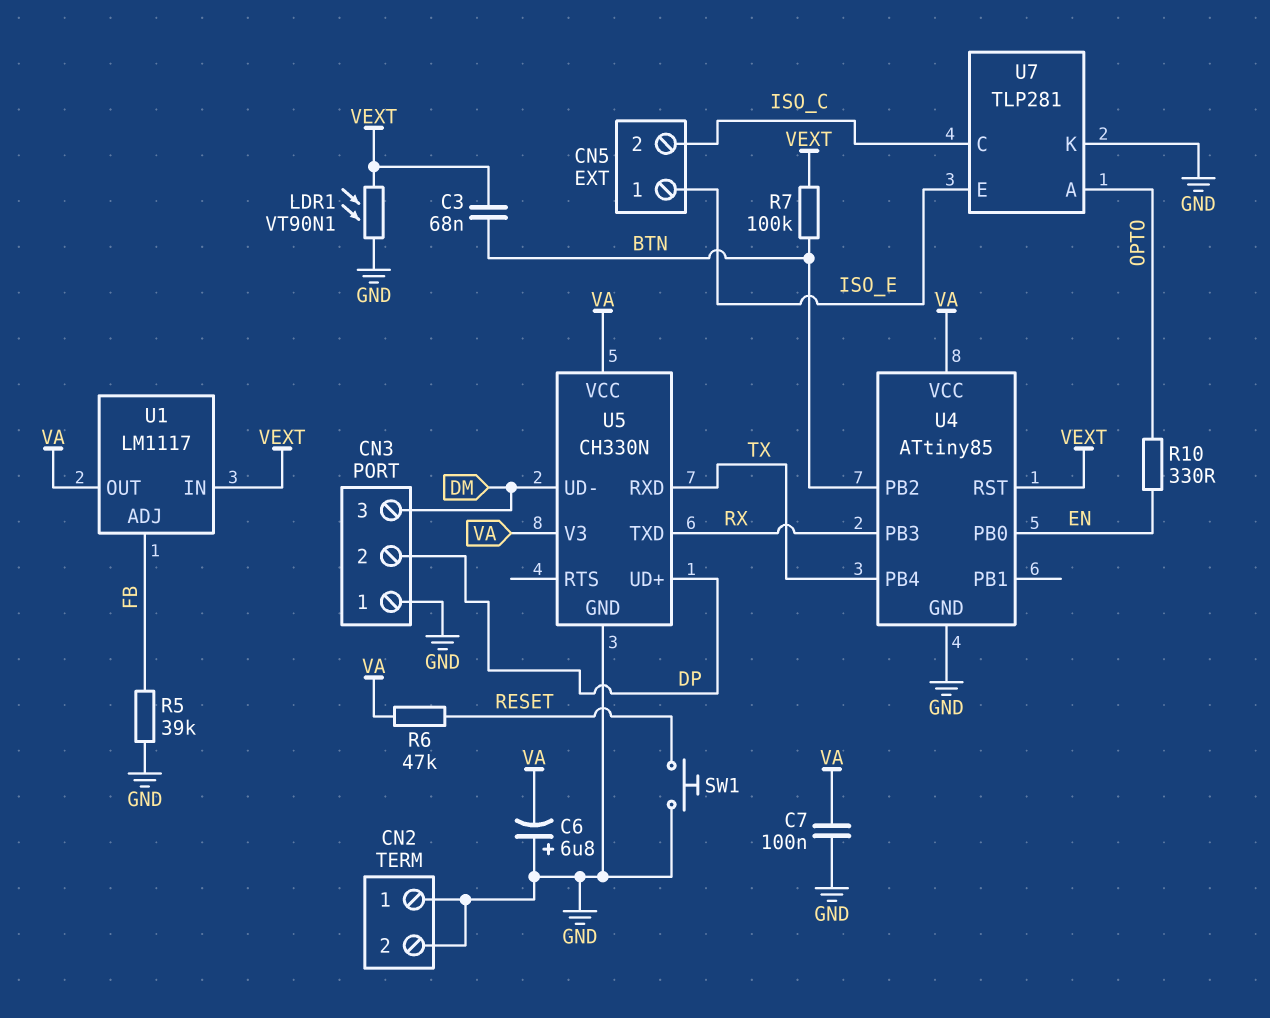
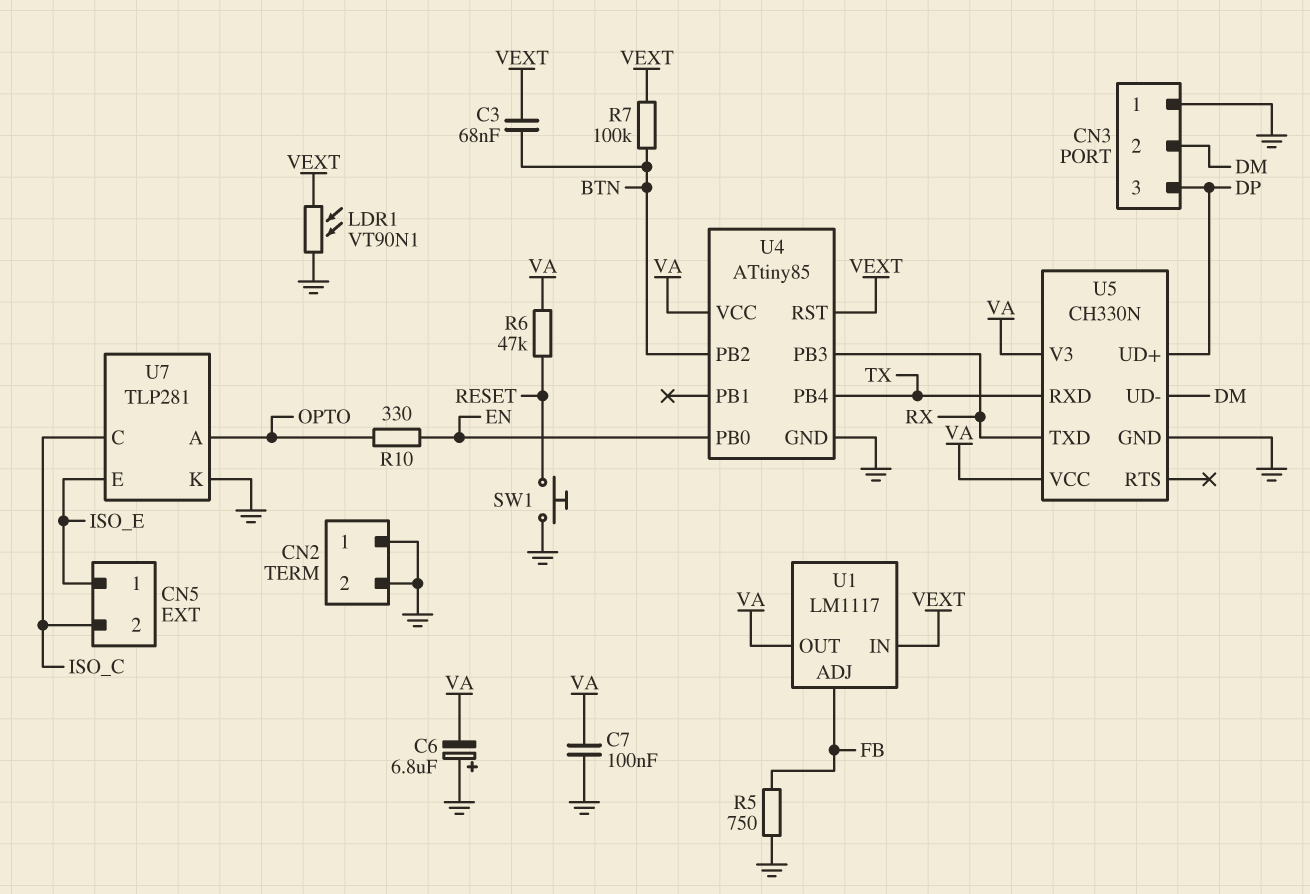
CN3 pin 2: DP -> DM
CN3 pin 3: DM -> DP
R5: 39k (FB, GND) -> 750 (FB, GND)

